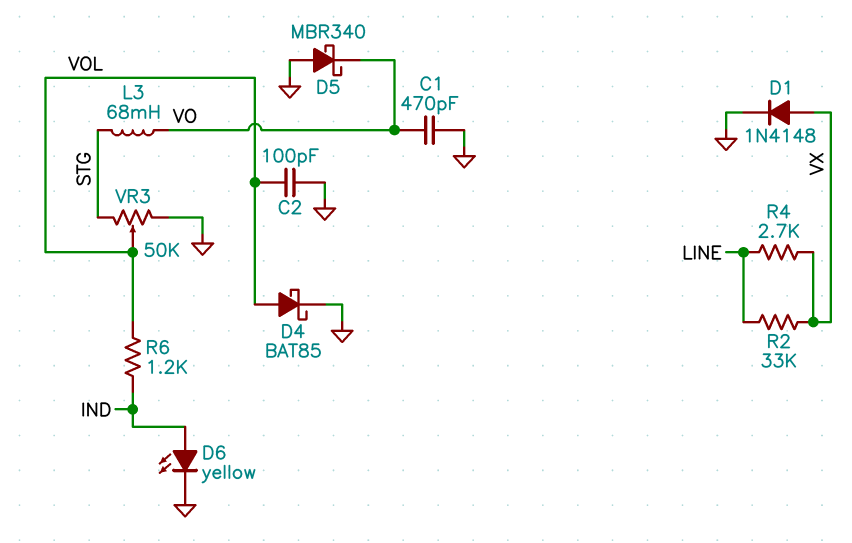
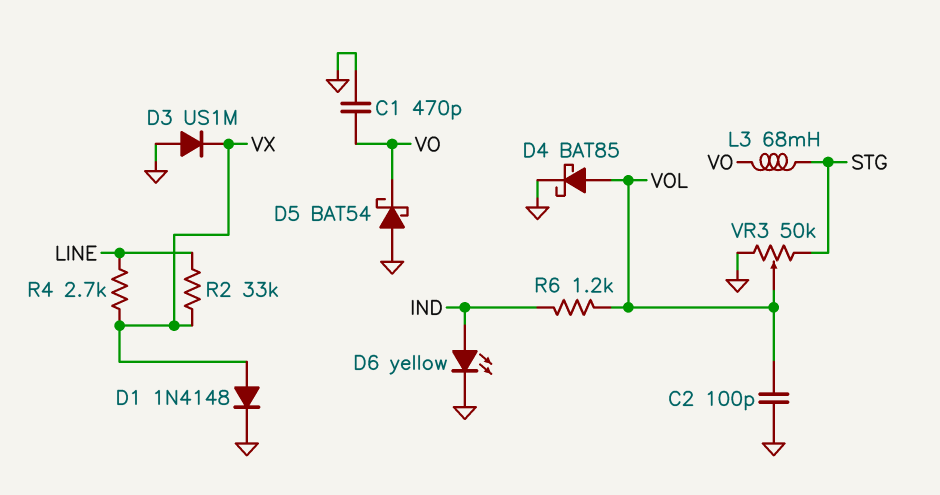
D3: none -> diode US1M (A GND, K VX)
D5: schottky MBR340 (A GND, K VO) -> schottky BAT54 (A GND, K VO)

